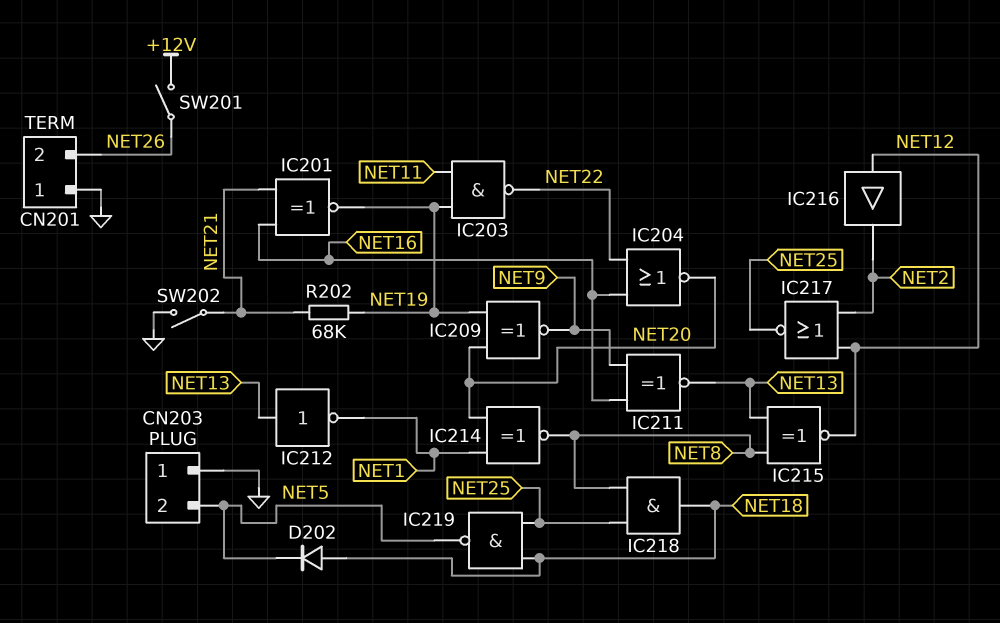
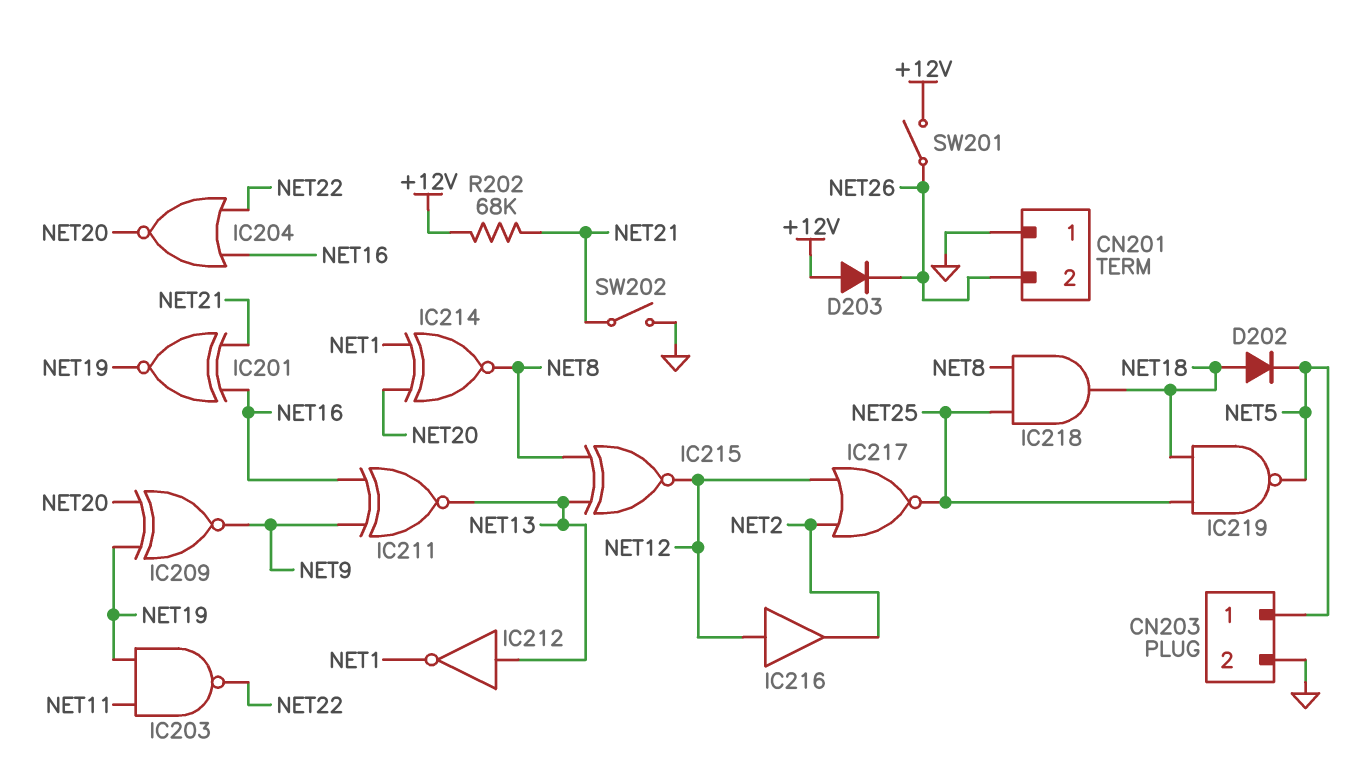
CN203 pin 1: GND -> NET5
CN203 pin 2: NET5 -> GND
D203: none -> diode (A +12V, K NET26)
R202: 68k (NET19, NET21) -> 68k (+12V, NET21)

